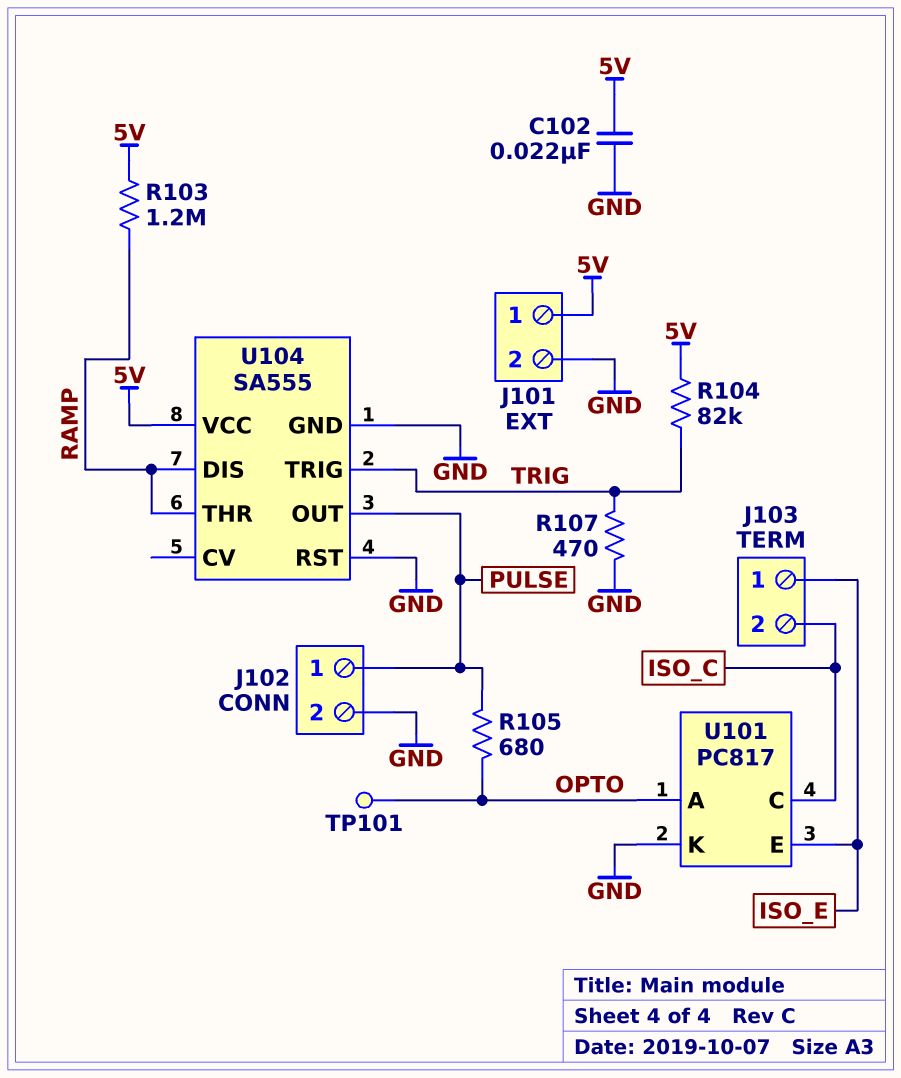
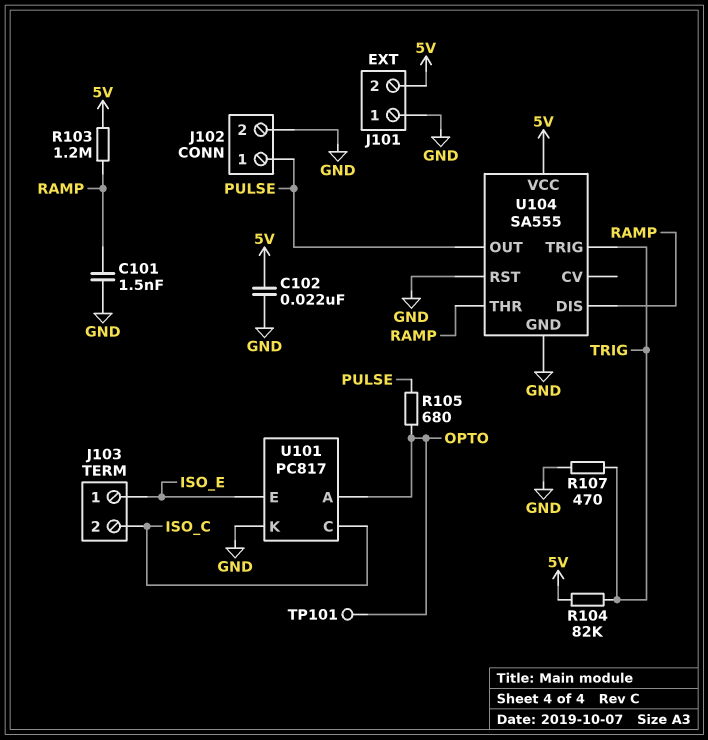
C101: none -> 1.5nF (GND, RAMP)
J101 pin 1: 5V -> GND
J101 pin 2: GND -> 5V

